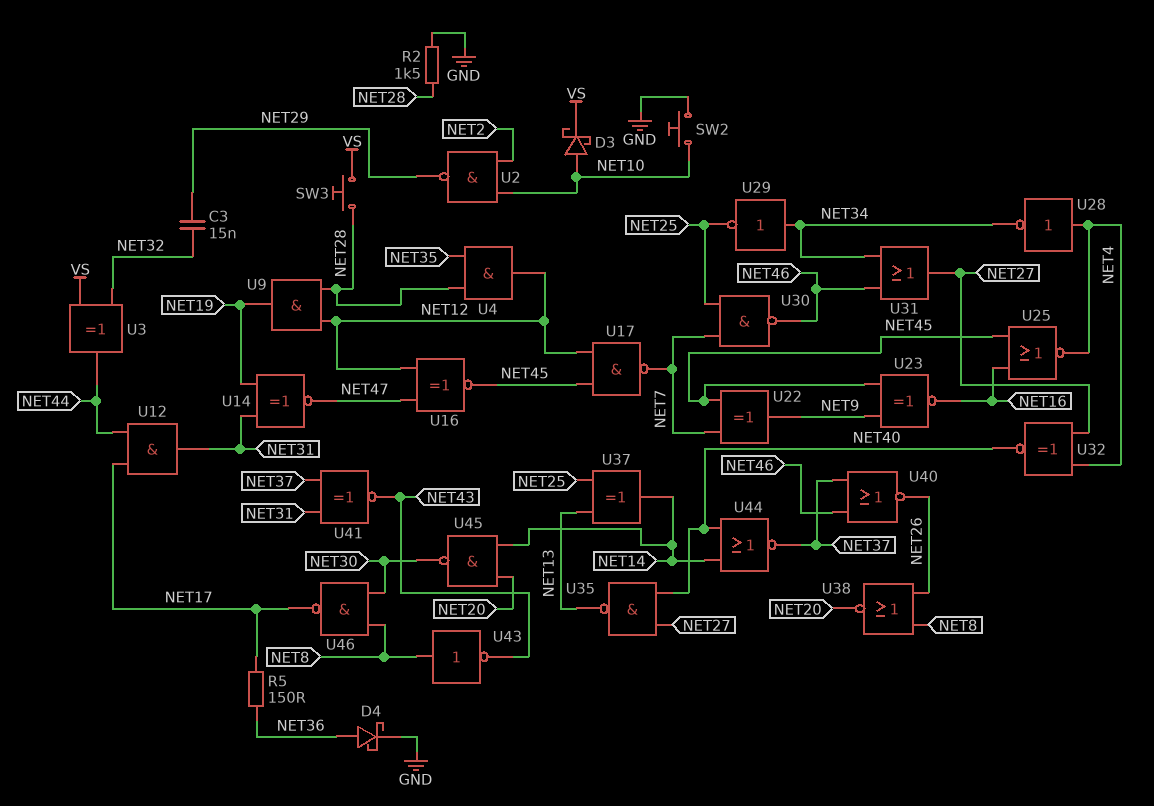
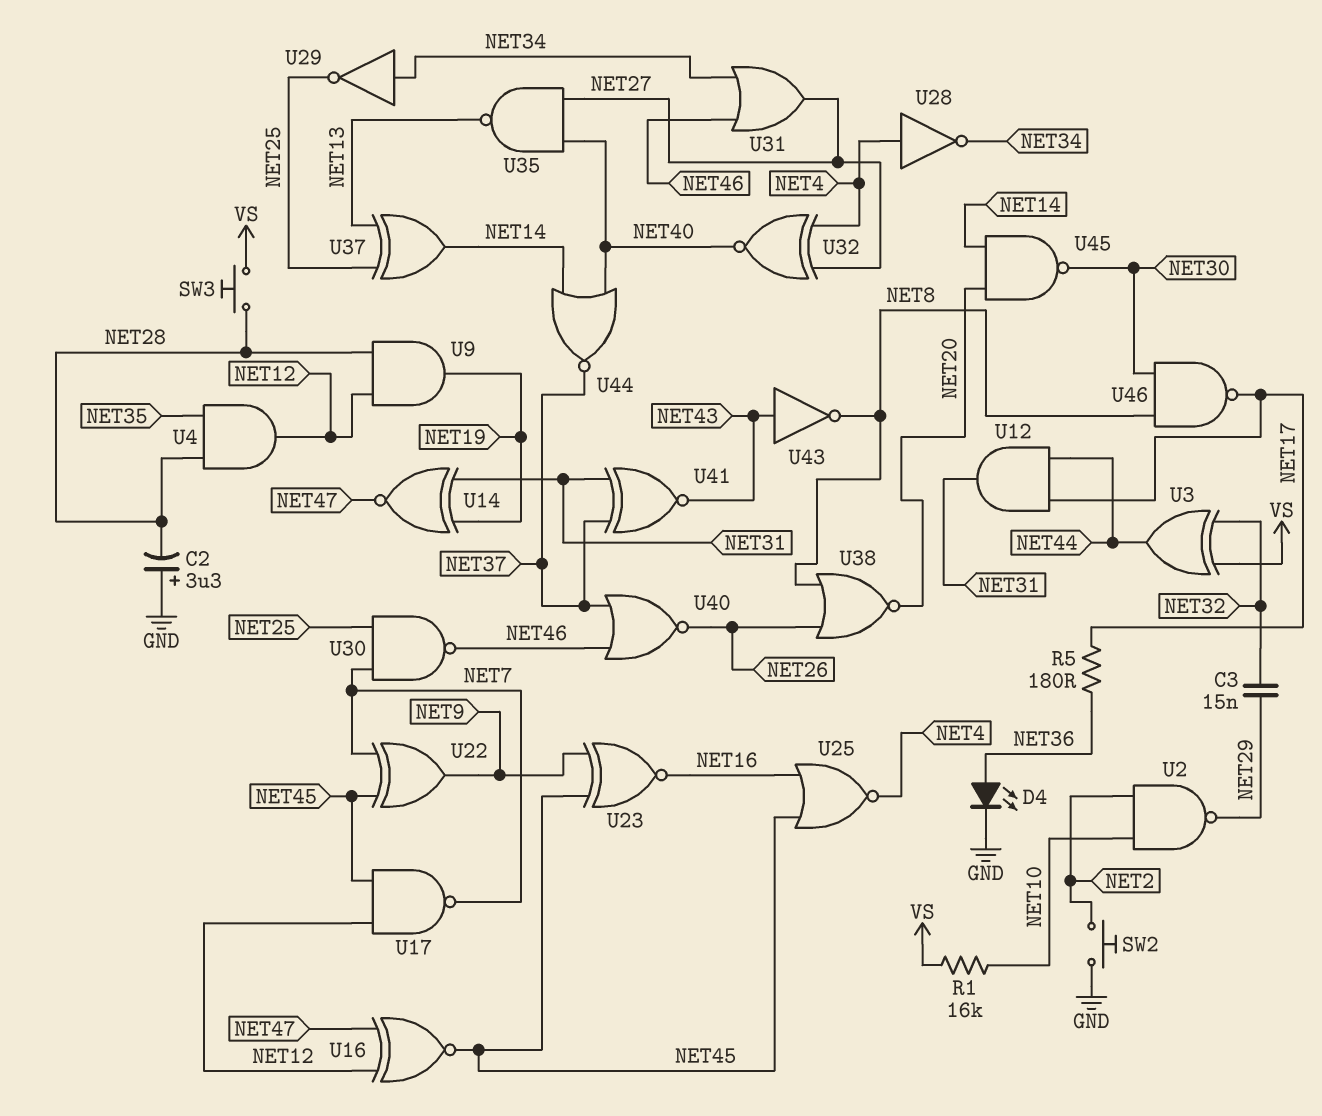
C2: none -> 3.3uF (plus GND, minus NET28)
D3: schottky (A NET10, K VS) -> none
D4: schottky (A NET36, K GND) -> LED (A NET36, K GND)
R1: none -> 16k (NET10, VS)
R2: 1.5k (GND, NET28) -> none
R5: 150 (NET17, NET36) -> 180 (NET17, NET36)
SW2: button (GND, NET10) -> button (GND, NET2)
U43: NOT (in NET8, out NET43) -> NOT (in NET43, out NET8)

